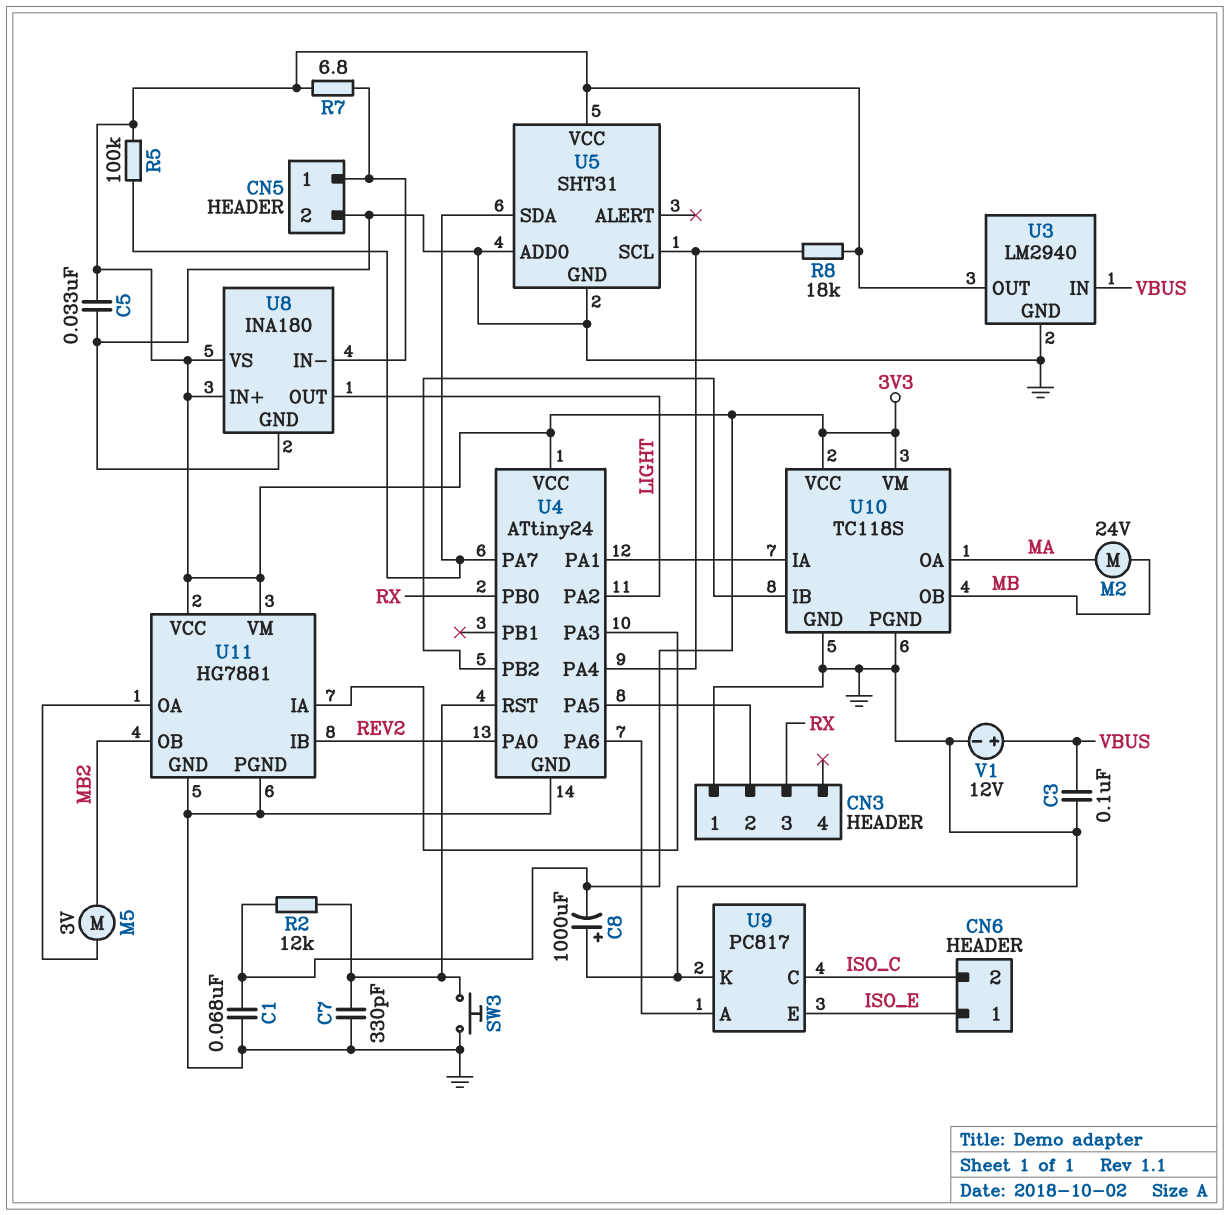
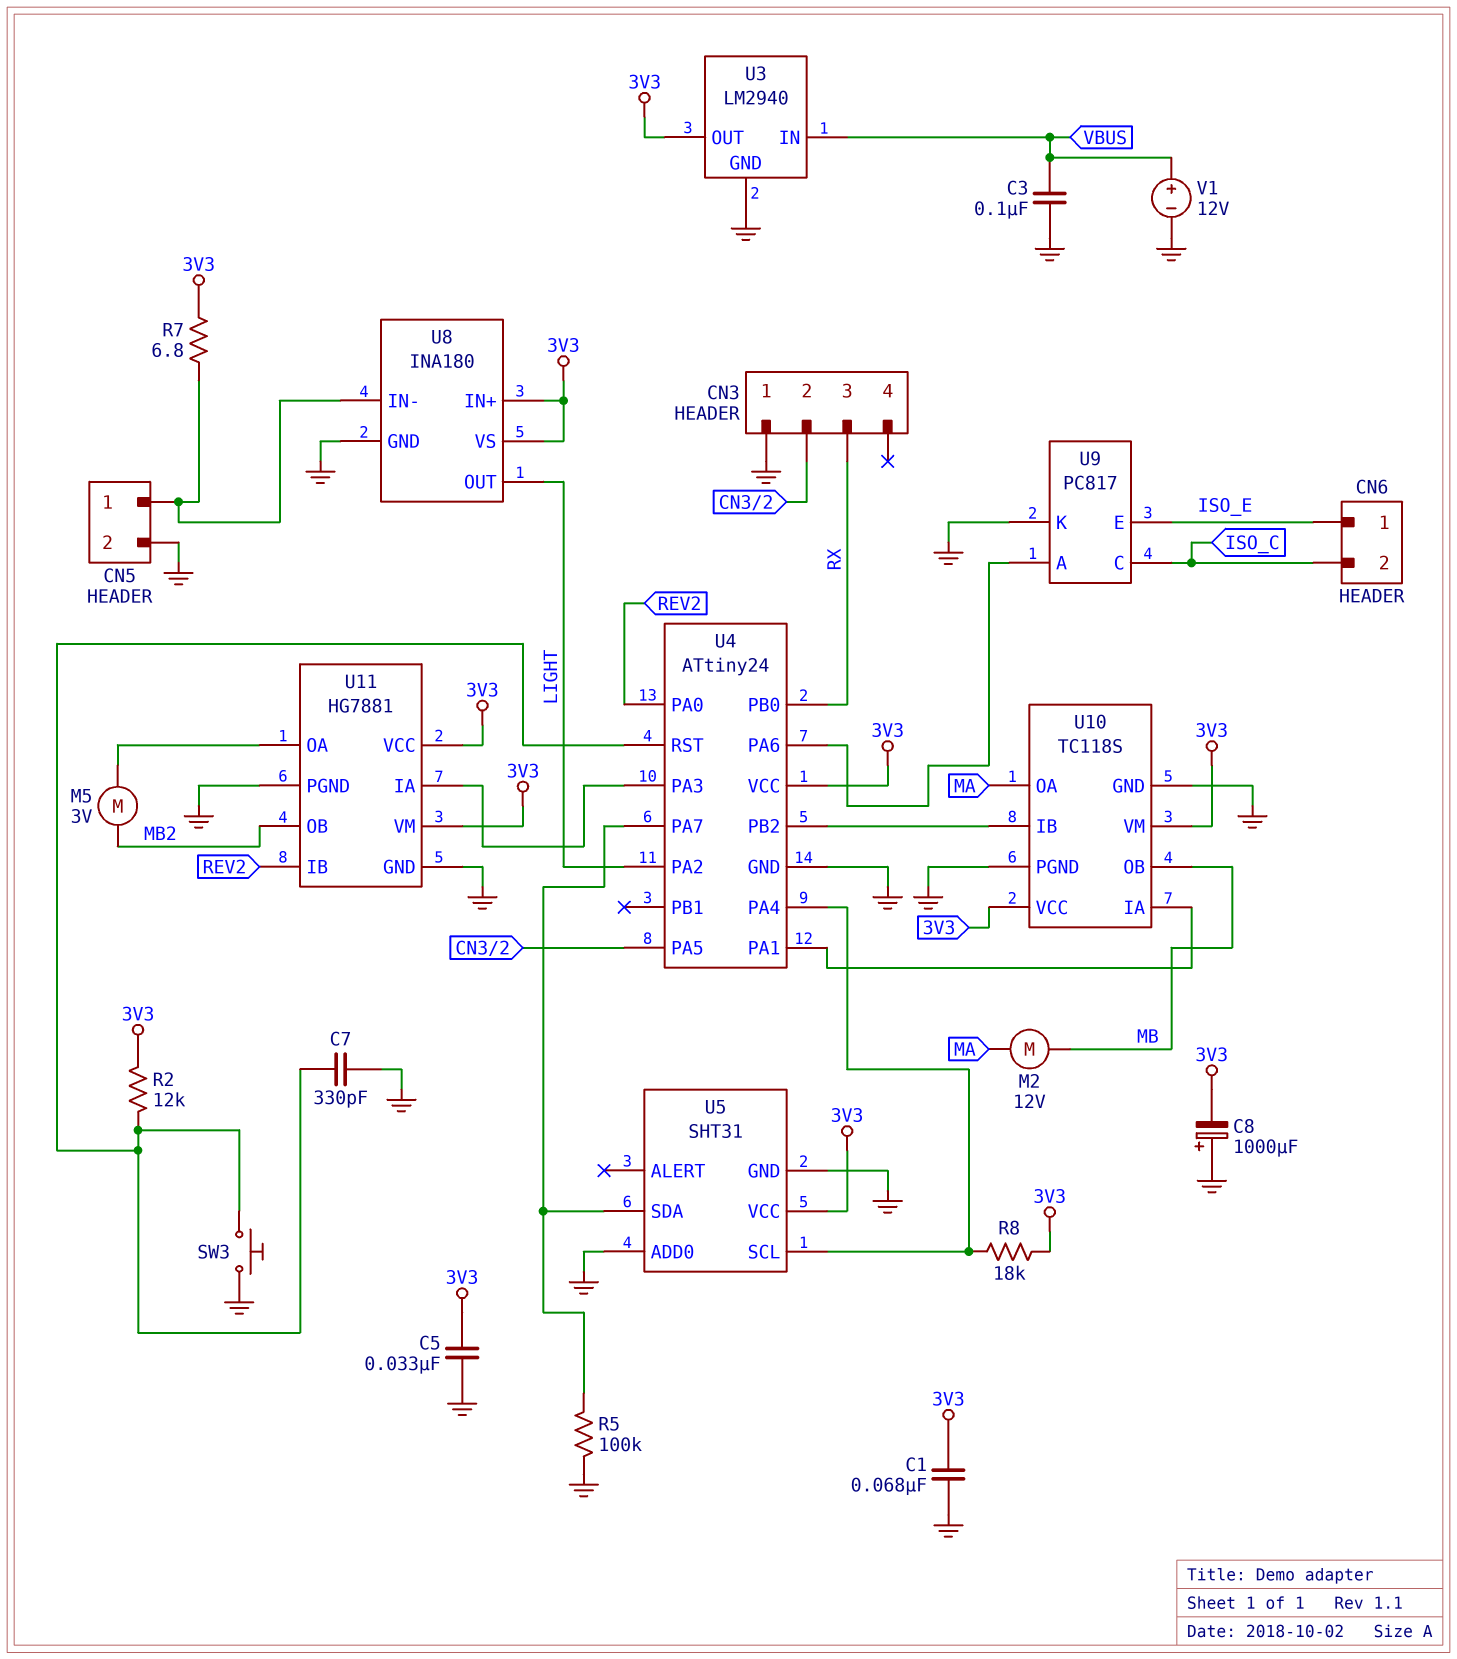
M2: motor 24V (MA, MB) -> motor 12V (MA, MB)
R5: 100k (3V3, U4/PA7) -> 100k (GND, U4/PA7)

